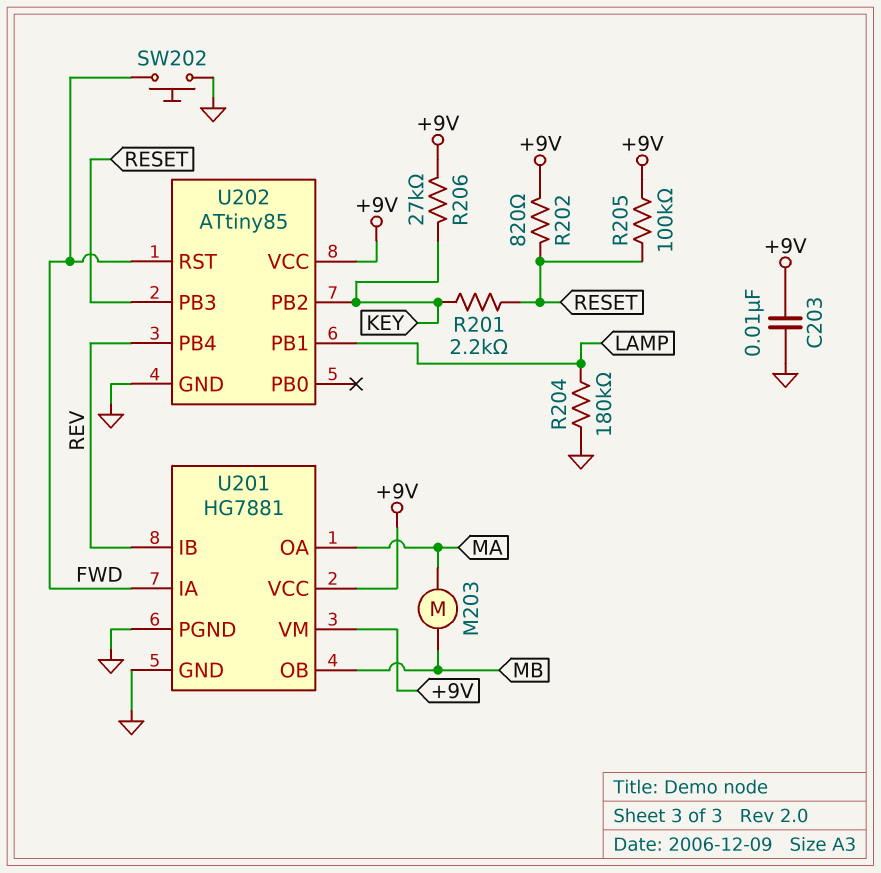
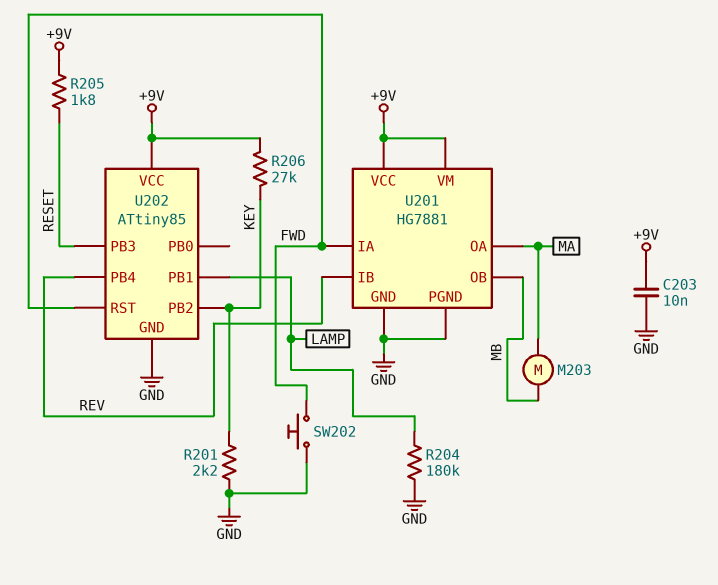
R201: 2.2k (KEY, RESET) -> 2.2k (GND, KEY)
R202: 820 (+9V, RESET) -> none
R205: 100k (+9V, RESET) -> 1.8k (+9V, RESET)

